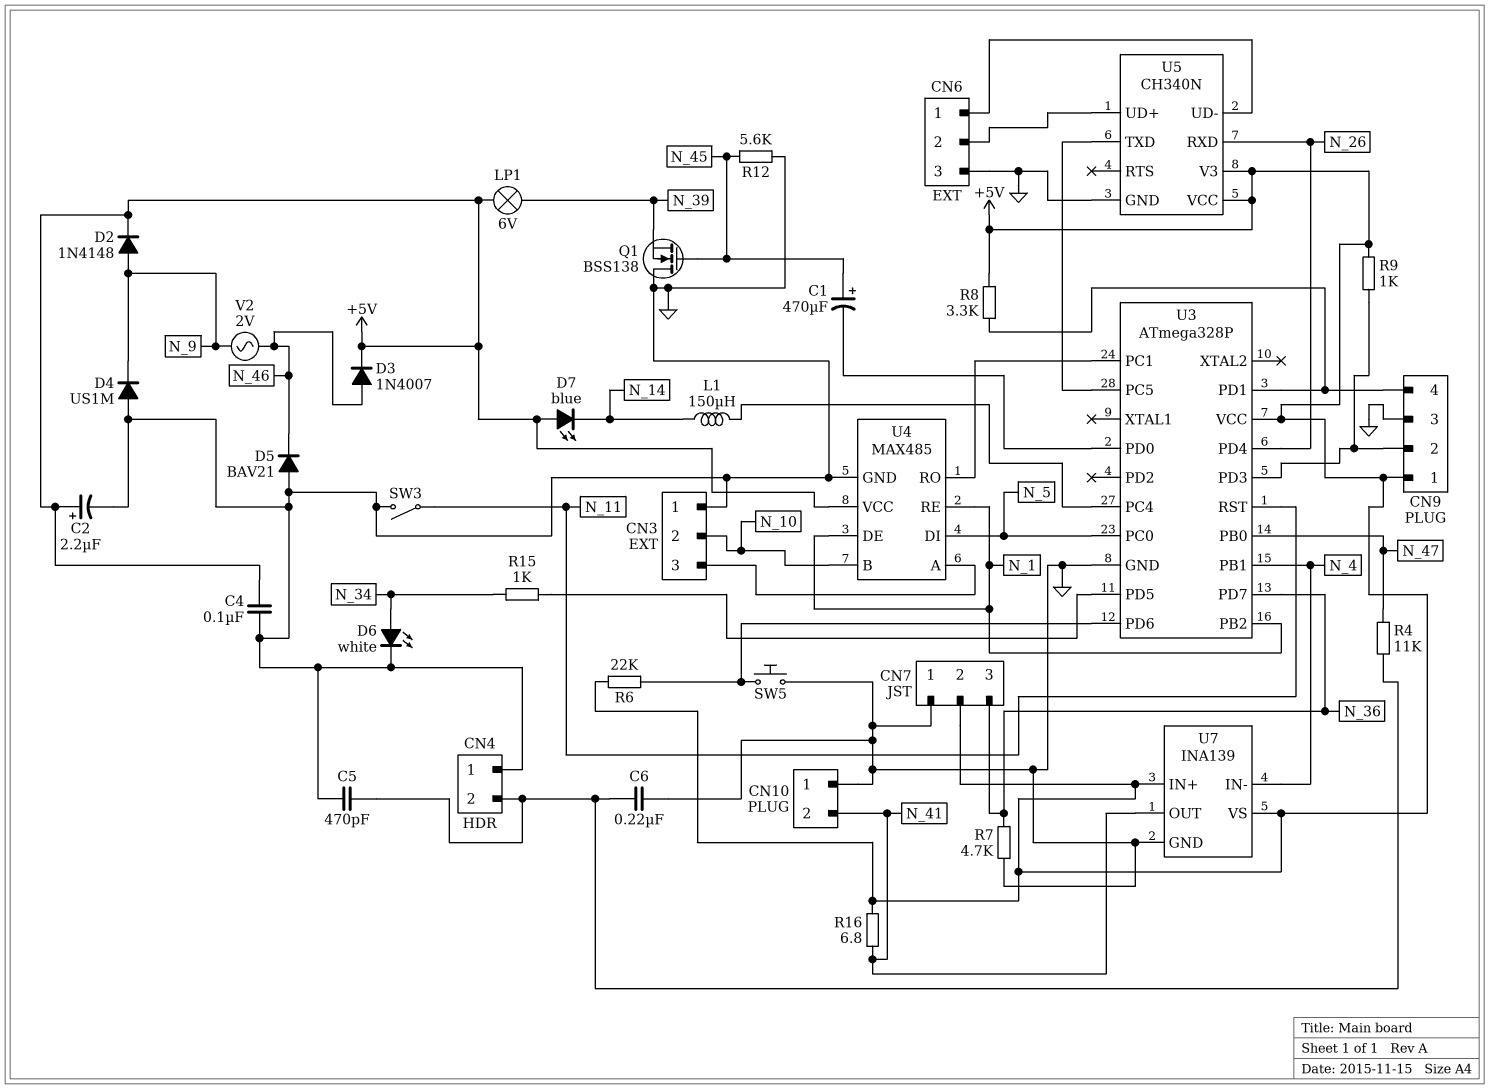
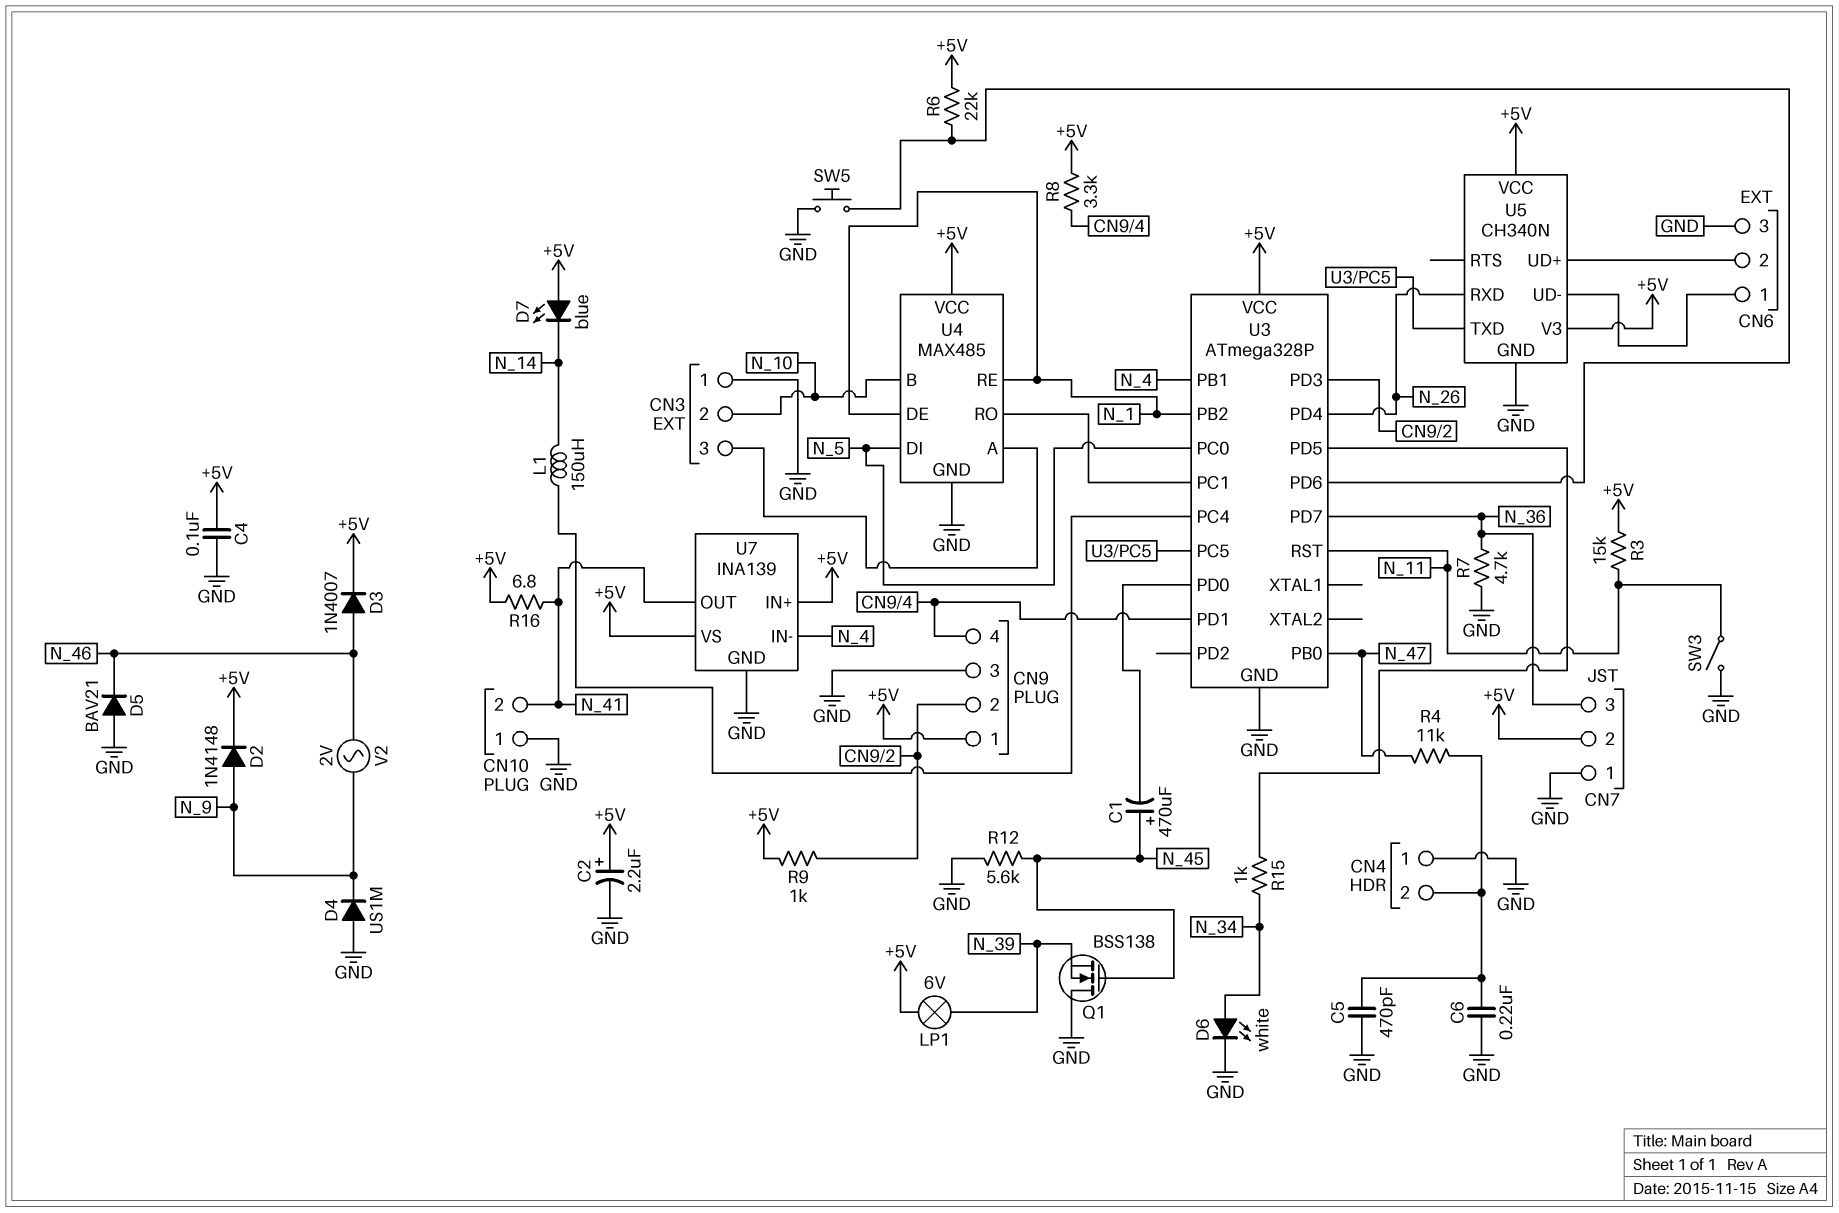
R3: none -> 15k (+5V, N_11)

